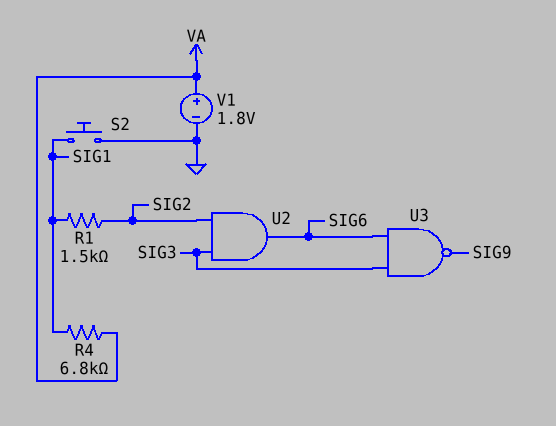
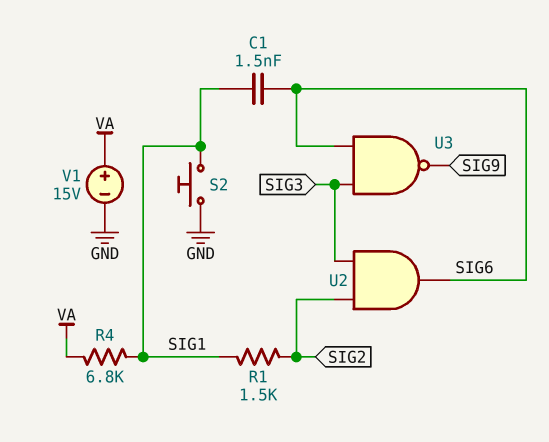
C1: none -> 1.5nF (SIG1, SIG6)
V1: 1.8V (plus VA, minus GND) -> 15V (plus VA, minus GND)

